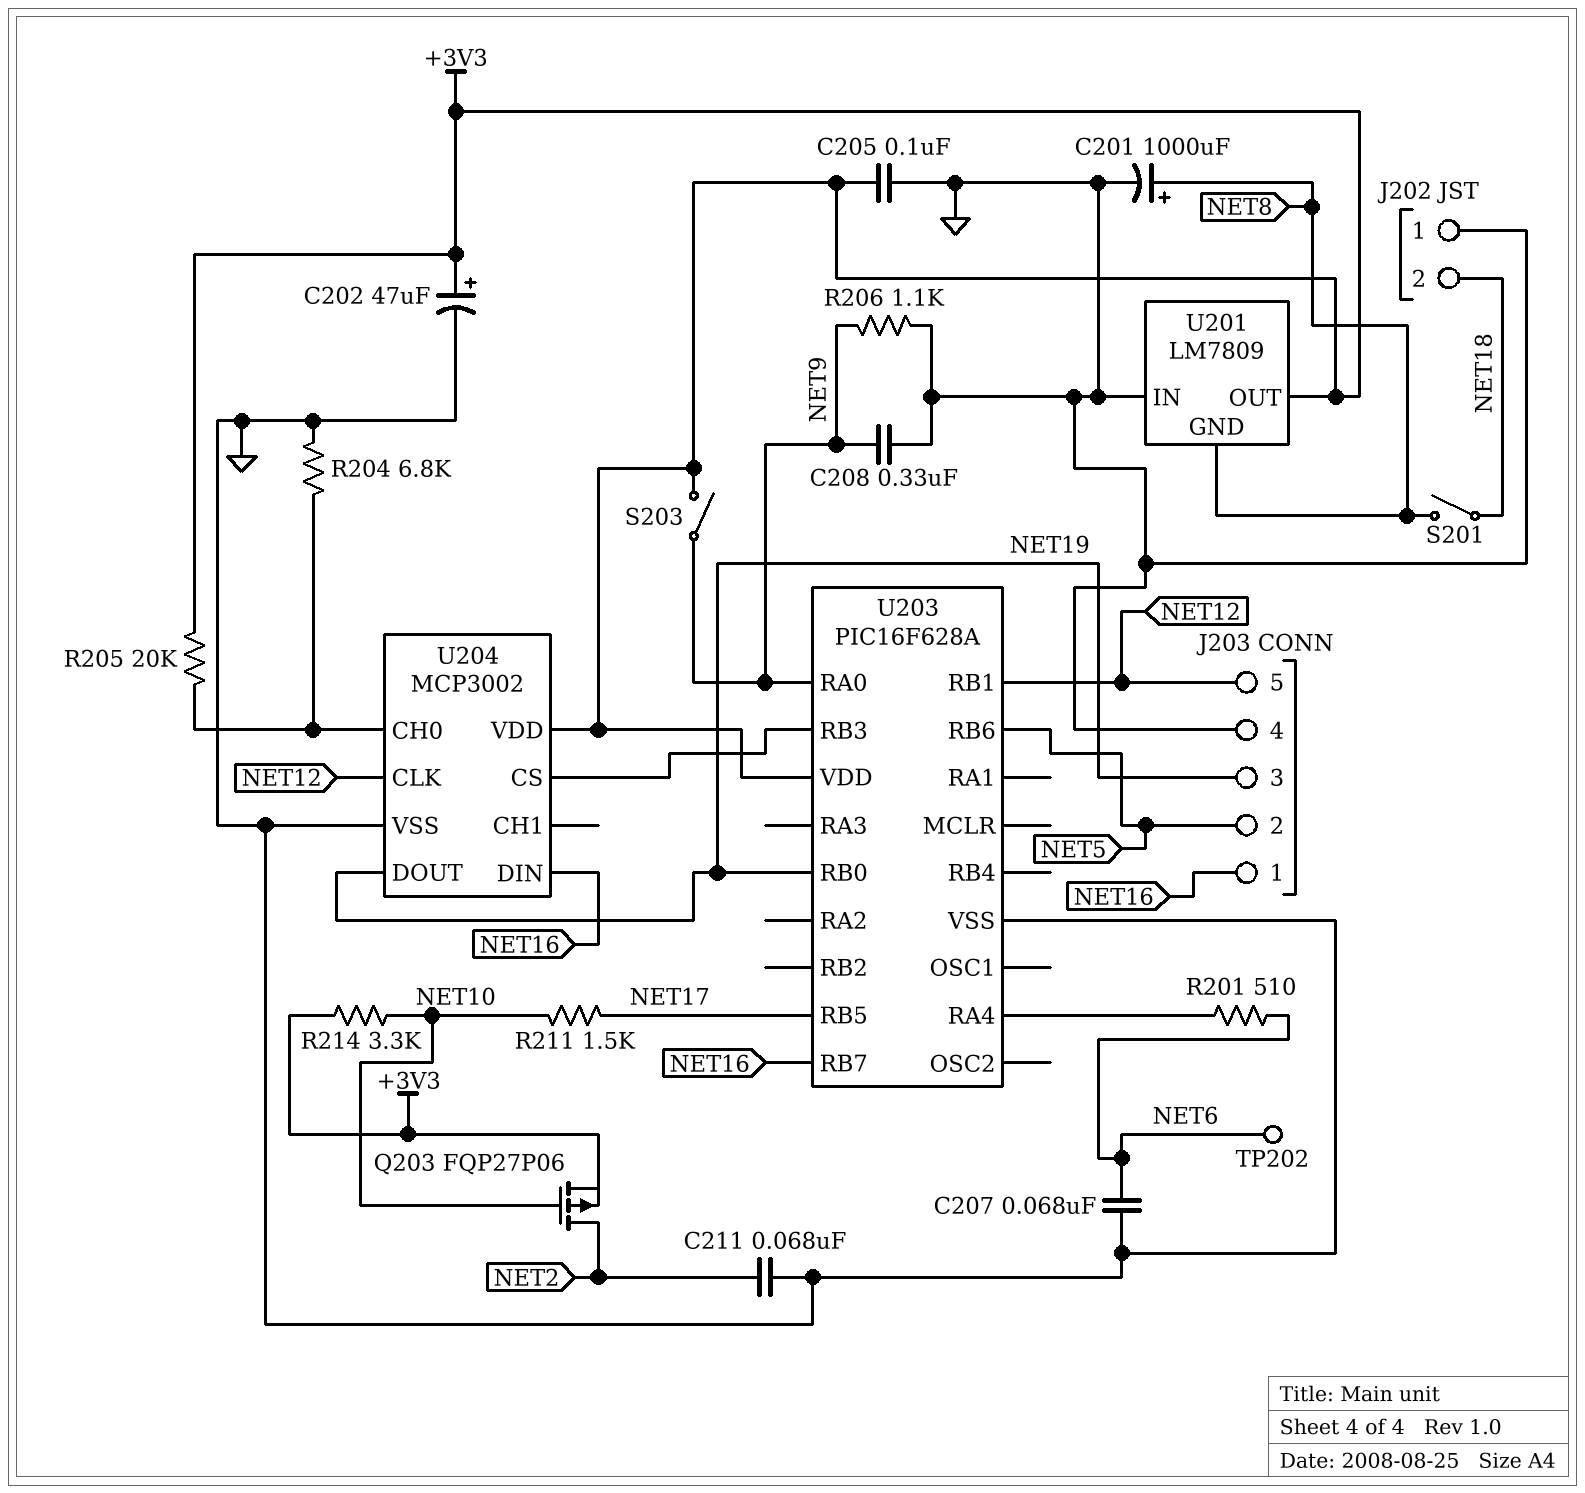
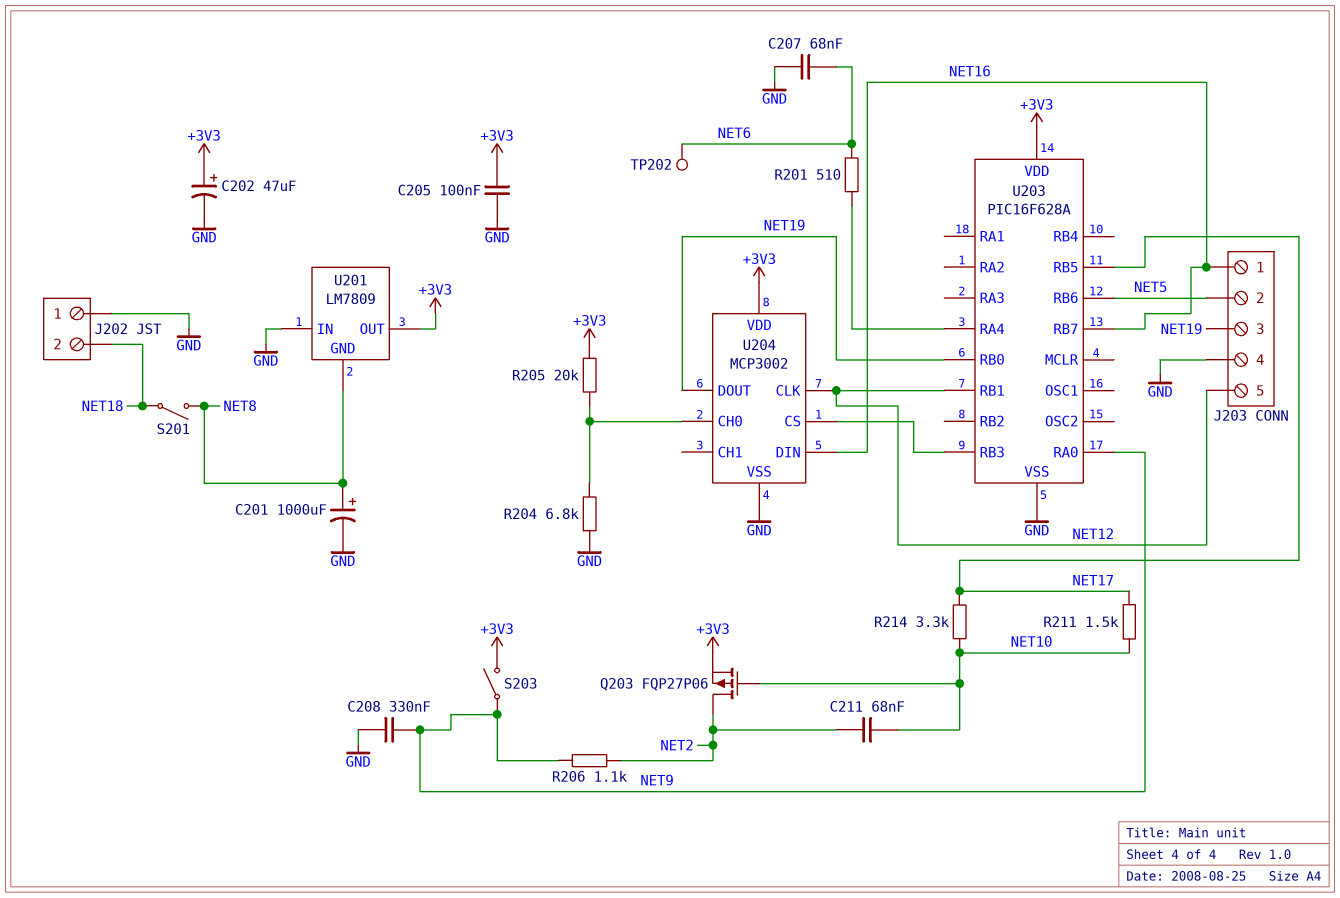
C211: 68nF (GND, NET2) -> 68nF (NET2, NET10)
R206: 1.1k (GND, NET9) -> 1.1k (NET2, NET9)
R214: 3.3k (+3V3, NET10) -> 3.3k (NET10, NET17)

